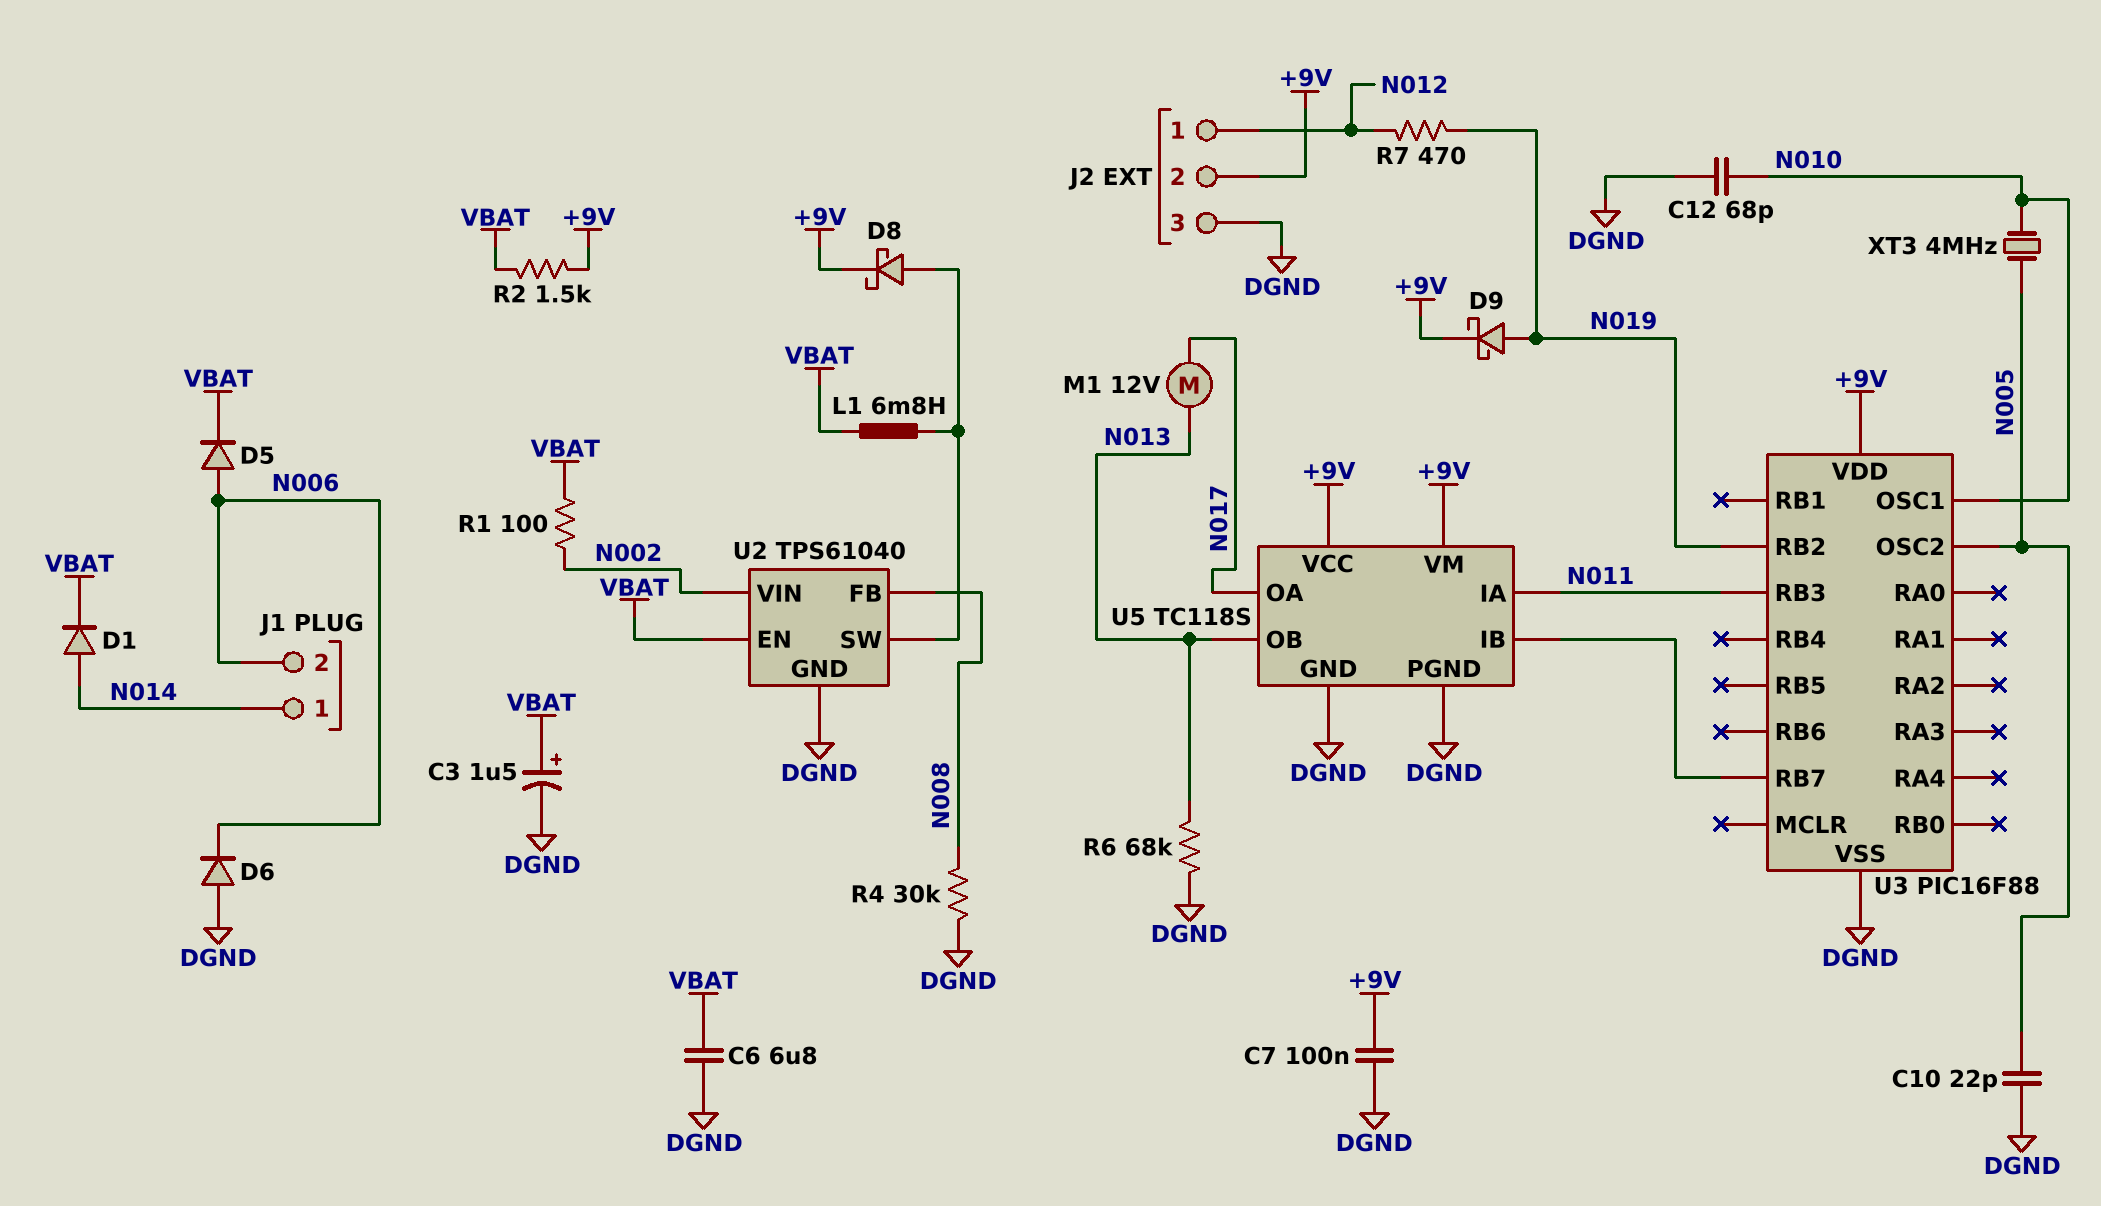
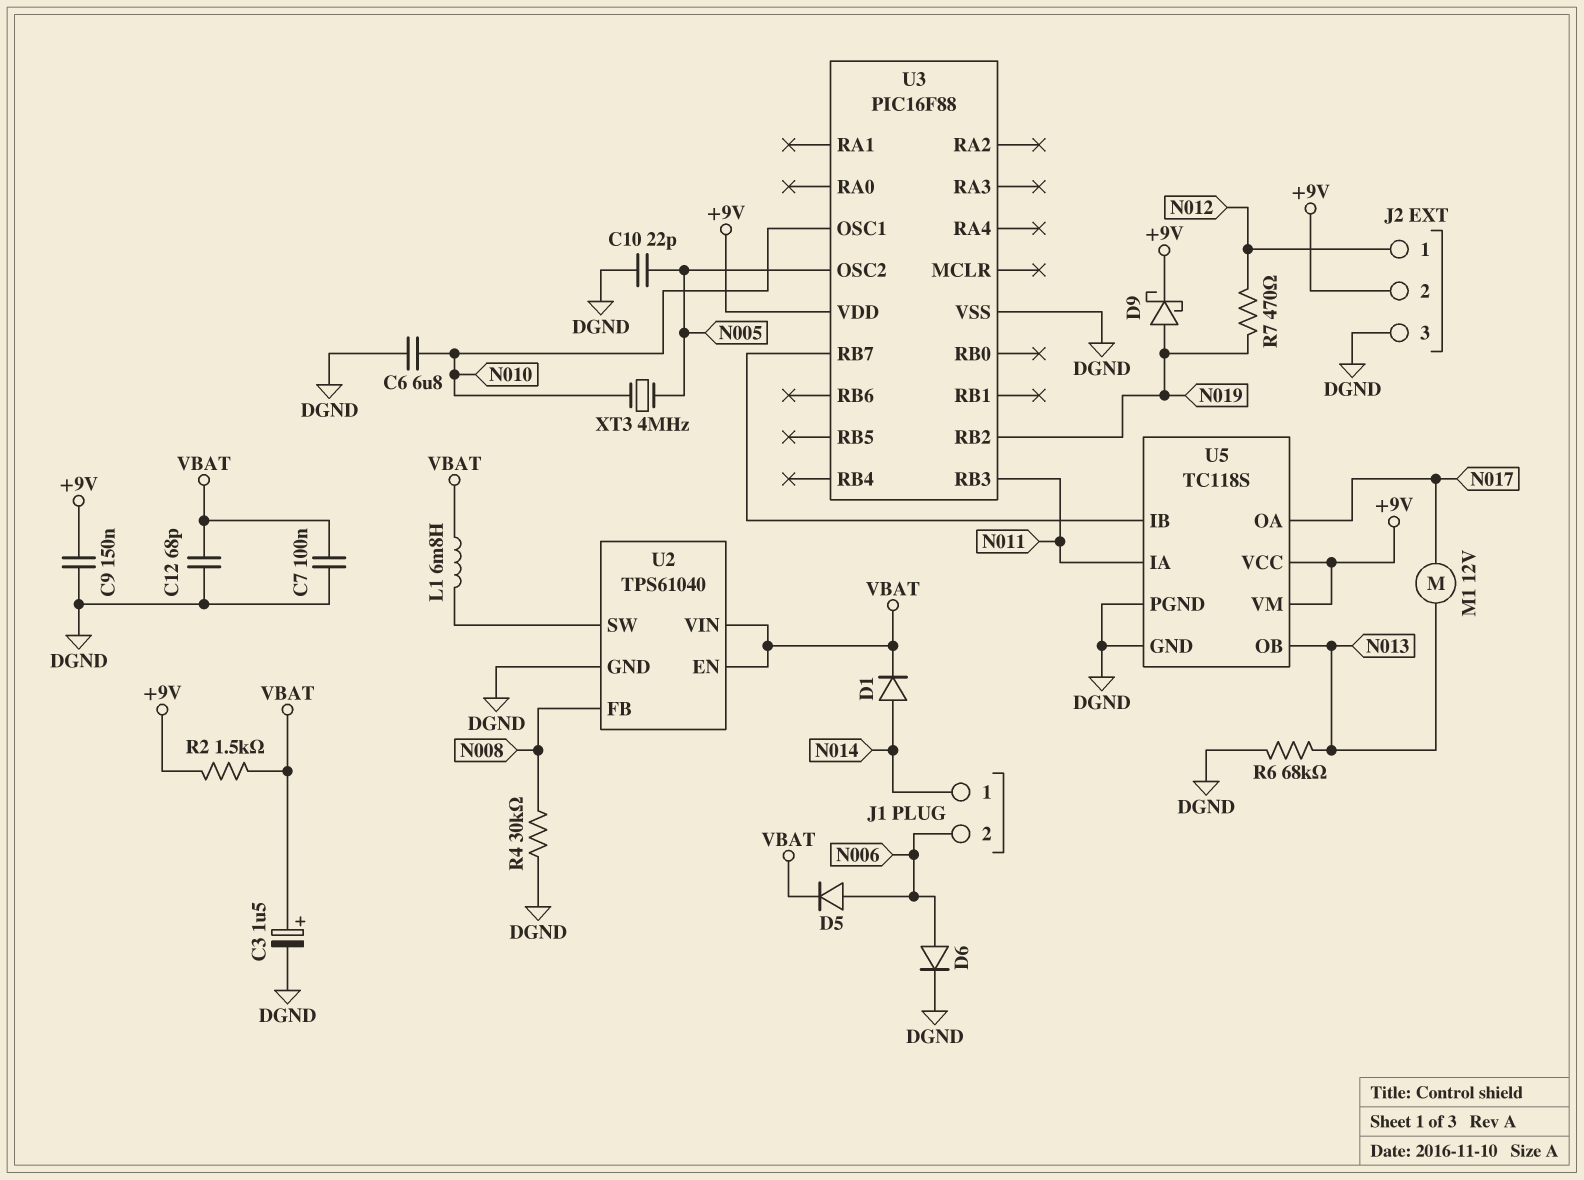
C6: 6.8uF (DGND, VBAT) -> 6.8uF (DGND, N010)
C7: 100nF (+9V, DGND) -> 100nF (DGND, VBAT)
C9: none -> 150nF (+9V, DGND)
C12: 68pF (DGND, N010) -> 68pF (DGND, VBAT)
D6: diode (A DGND, K N006) -> diode (A N006, K DGND)
D8: schottky (A U2/SW, K +9V) -> none
R1: 100 (N002, VBAT) -> none
U2 pin VIN: N002 -> VBAT

